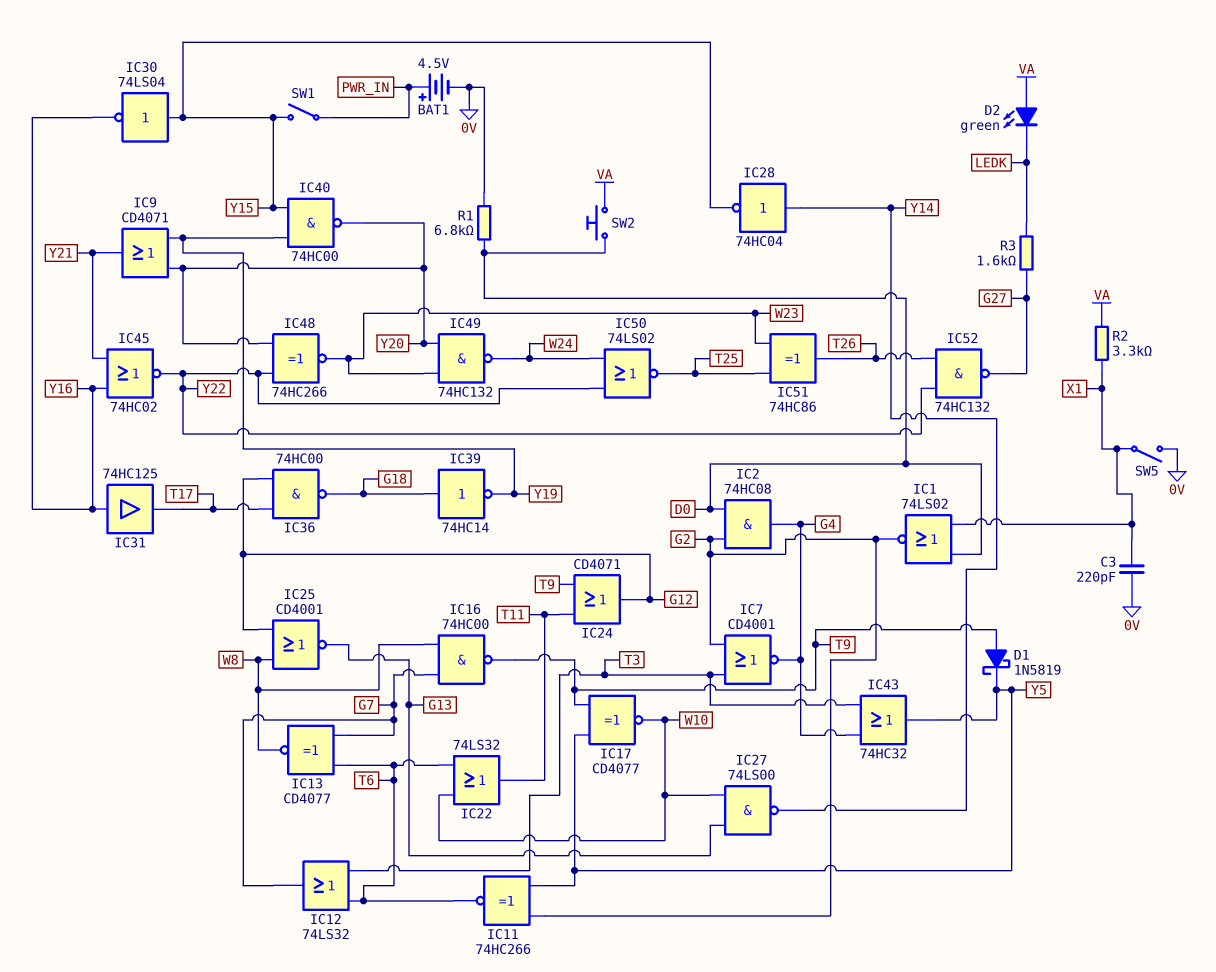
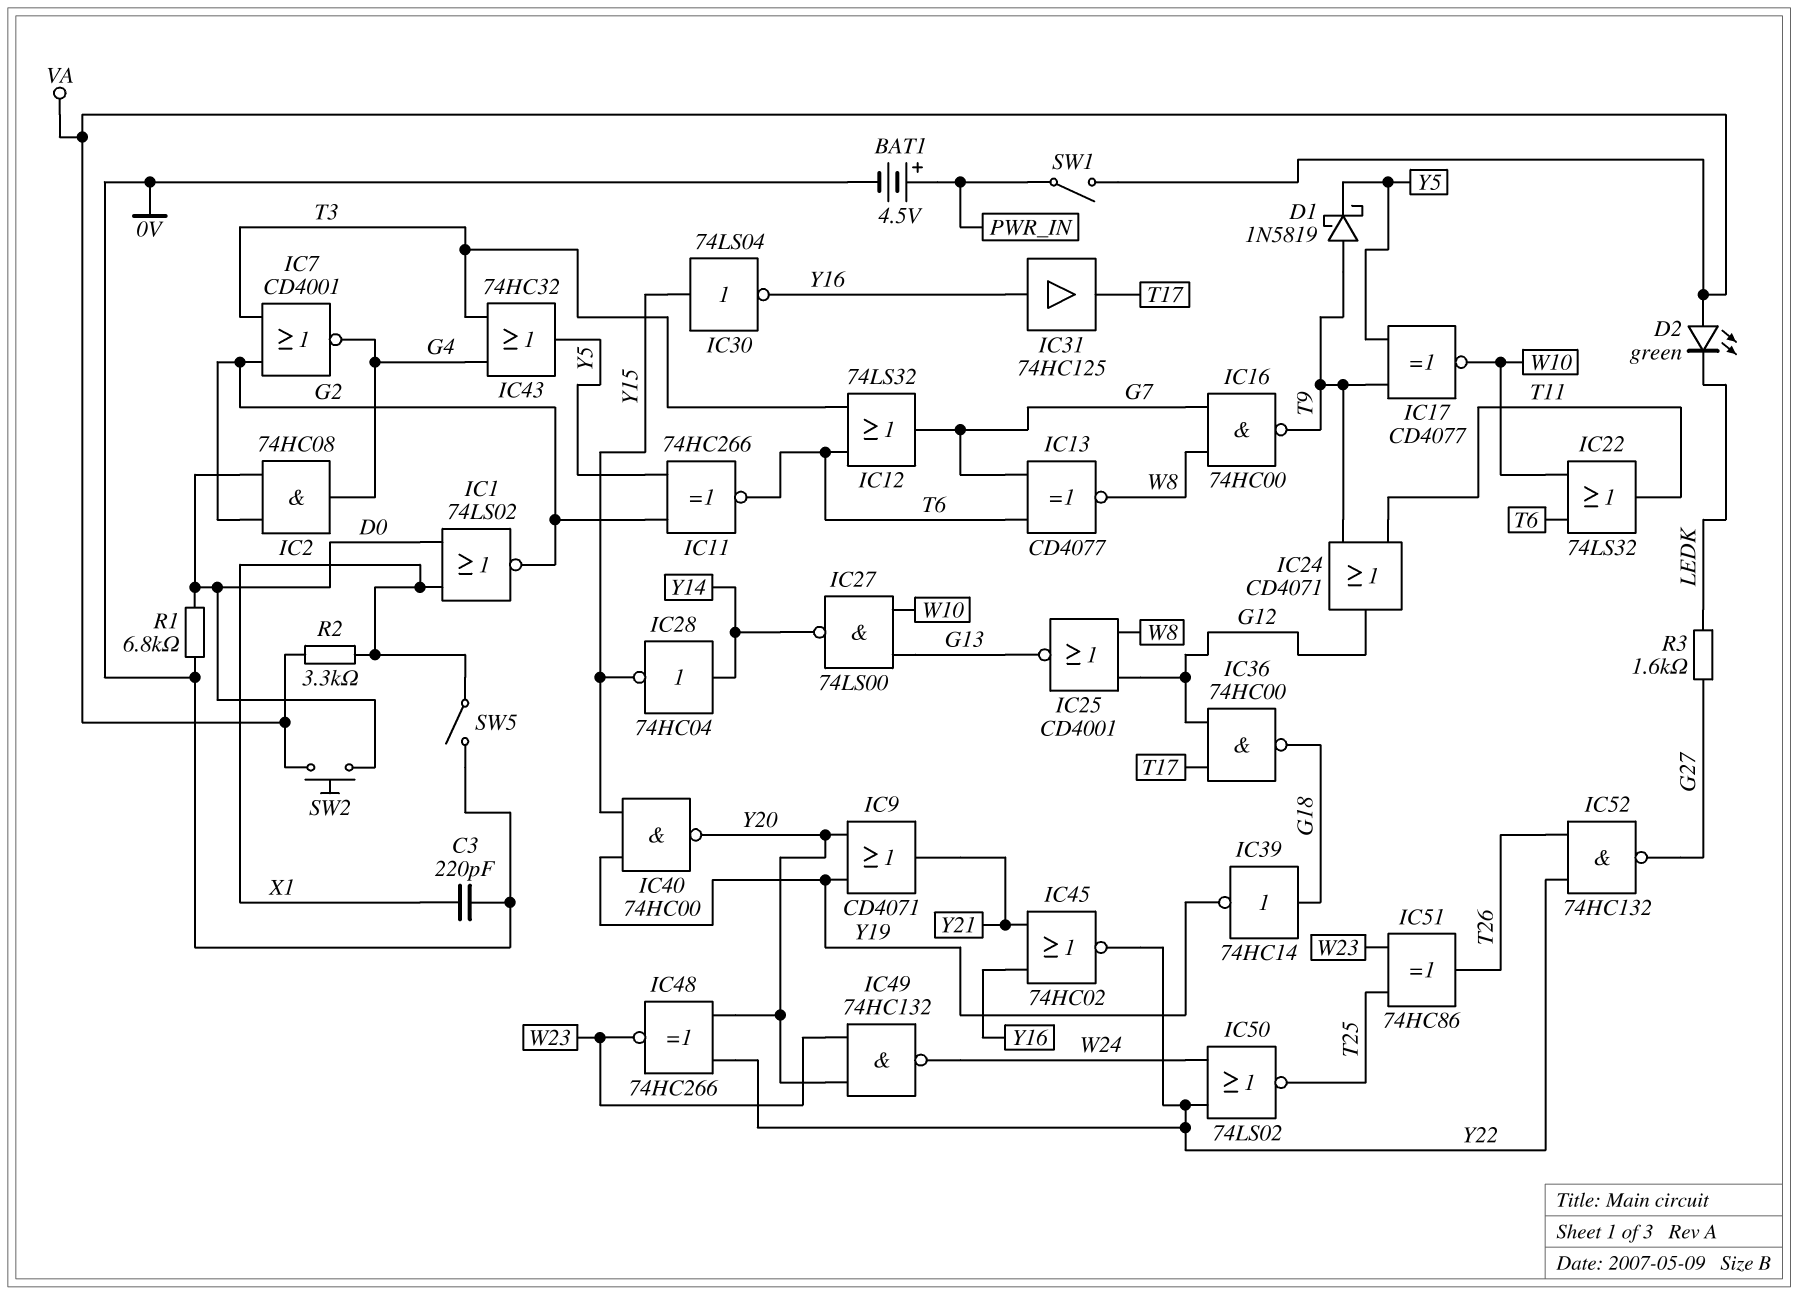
SW1: switch (PWR_IN, Y15) -> switch (PWR_IN, VA)

